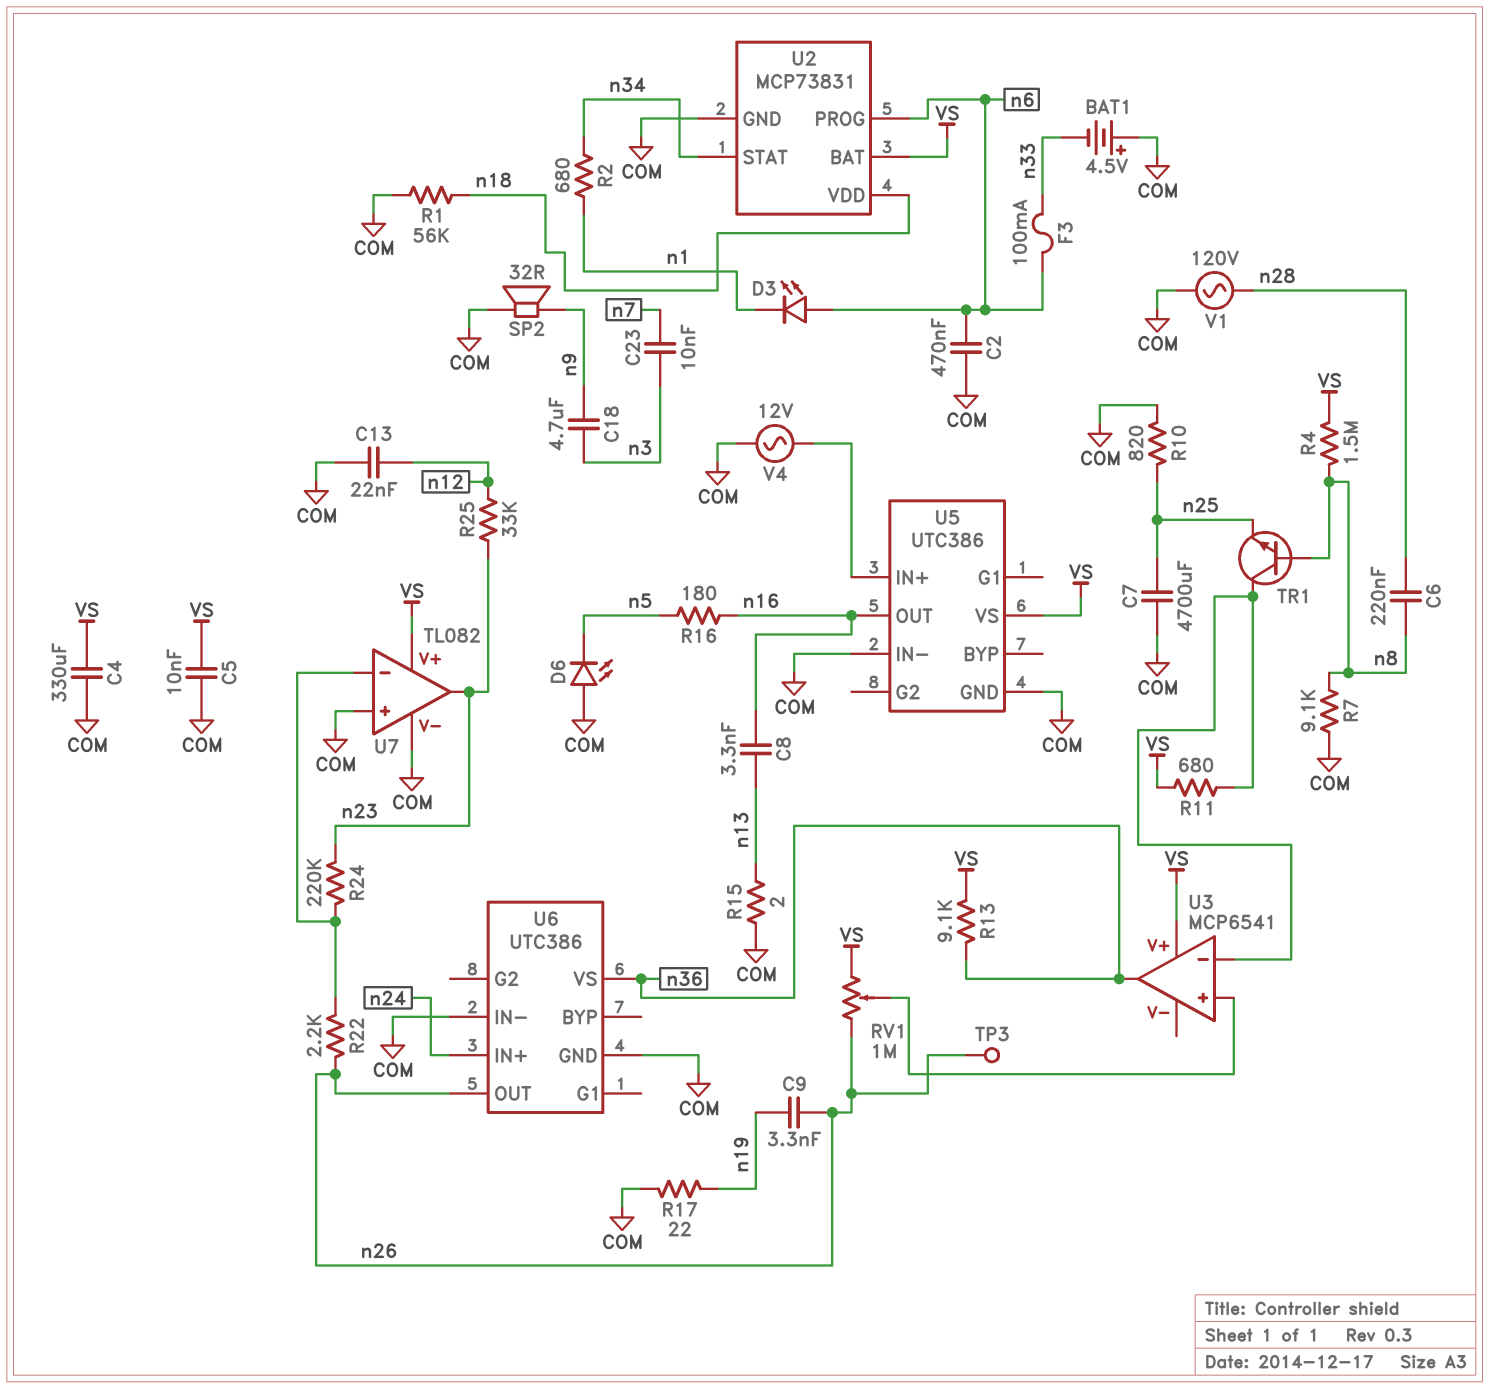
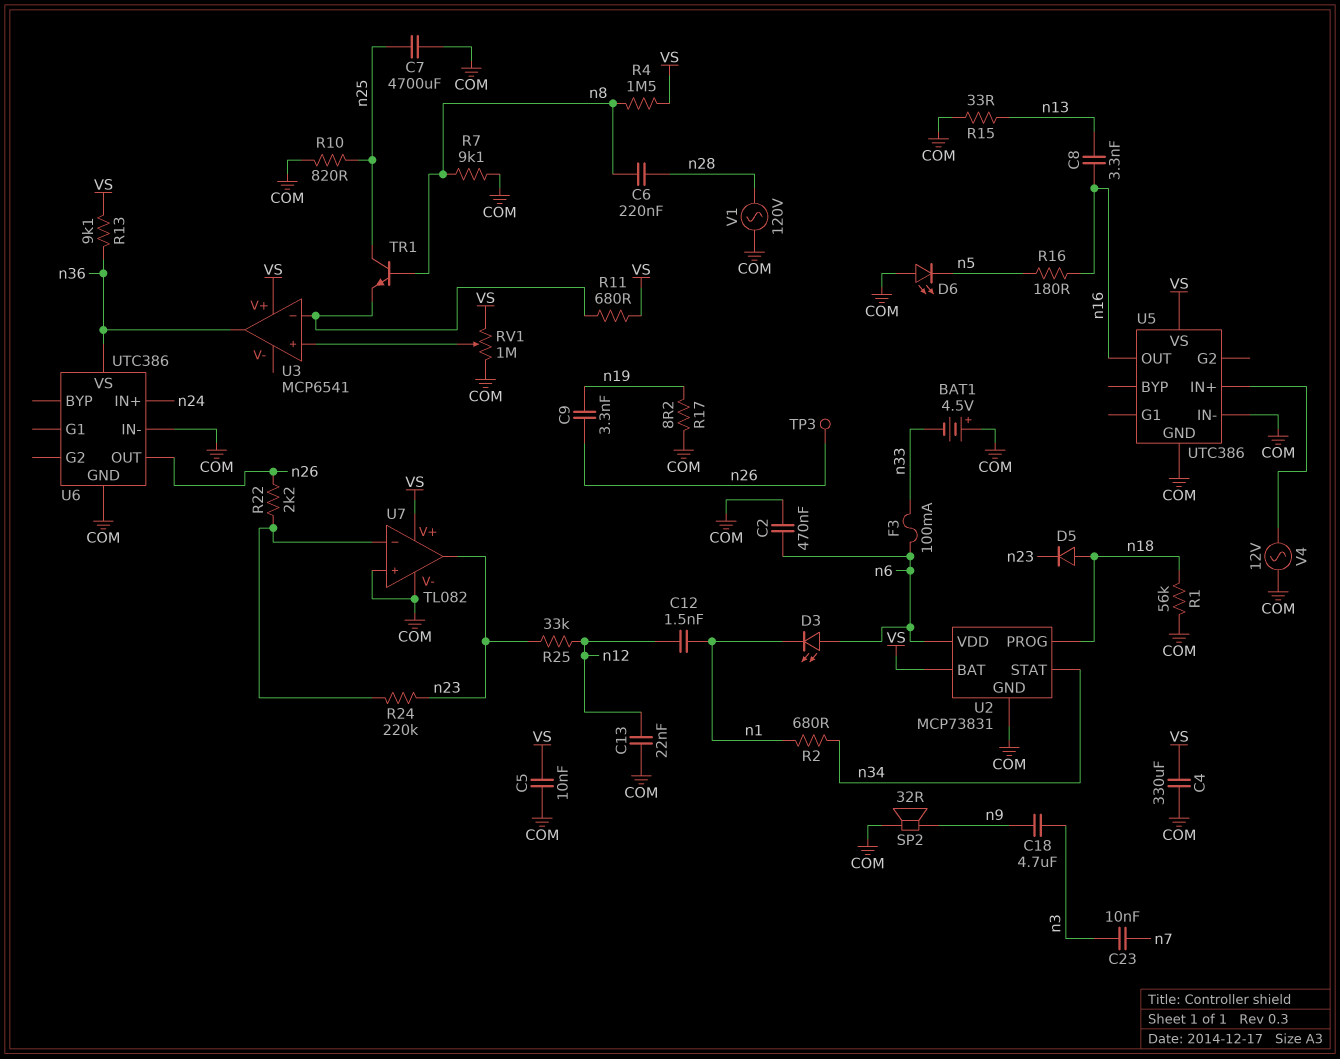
C12: none -> 1.5nF (n1, n12)
D5: none -> diode (A n18, K n23)
R15: 2 (COM, n13) -> 33 (COM, n13)
R17: 22 (COM, n19) -> 8.2 (COM, n19)
RV1: 1M (VS, n26, wiper U3/in+) -> 1M (COM, VS, wiper U3/in+)
TR1: NPN (B n8, C U3/in-, E n25) -> NPN (B n8, C n25, E U3/in-)
U2 pin PROG: n6 -> n18
U2 pin VDD: n18 -> n6

